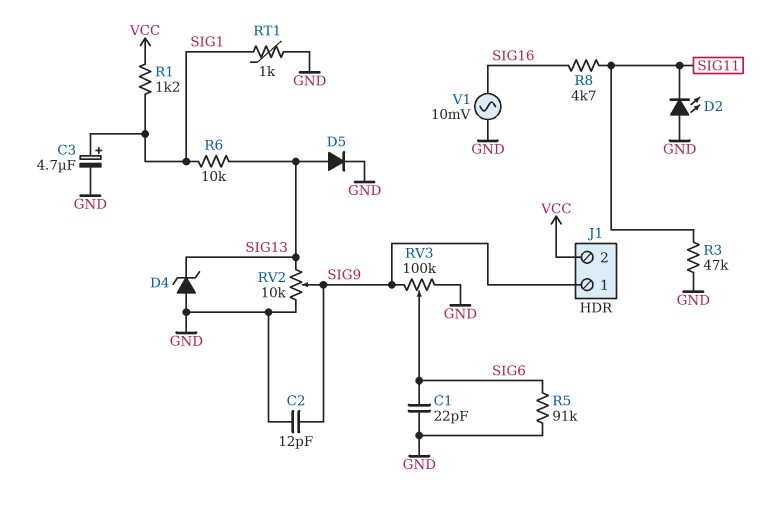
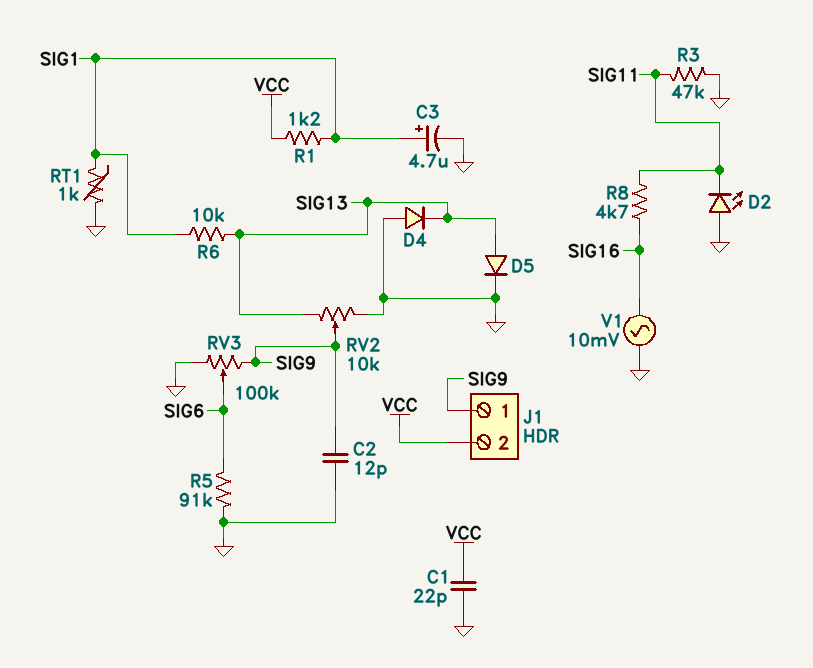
C1: 22pF (GND, SIG6) -> 22pF (GND, VCC)
D4: zener (A GND, K SIG13) -> diode (A GND, K SIG13)

